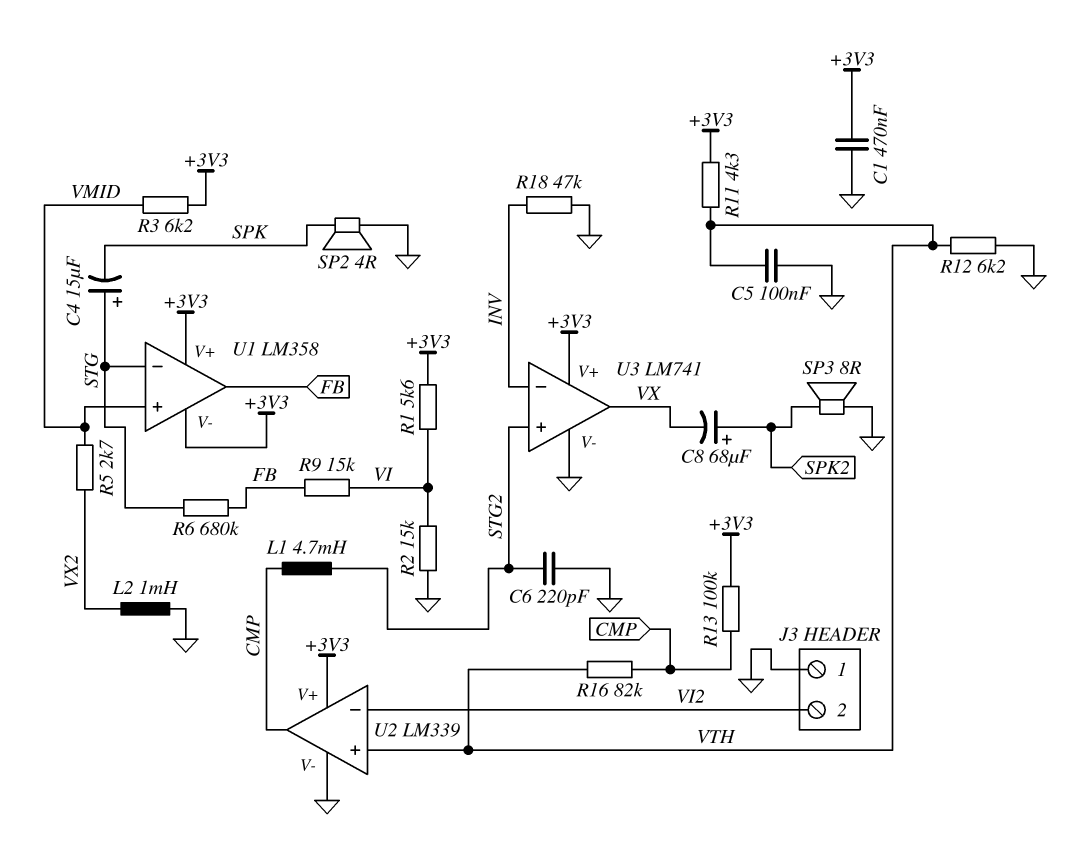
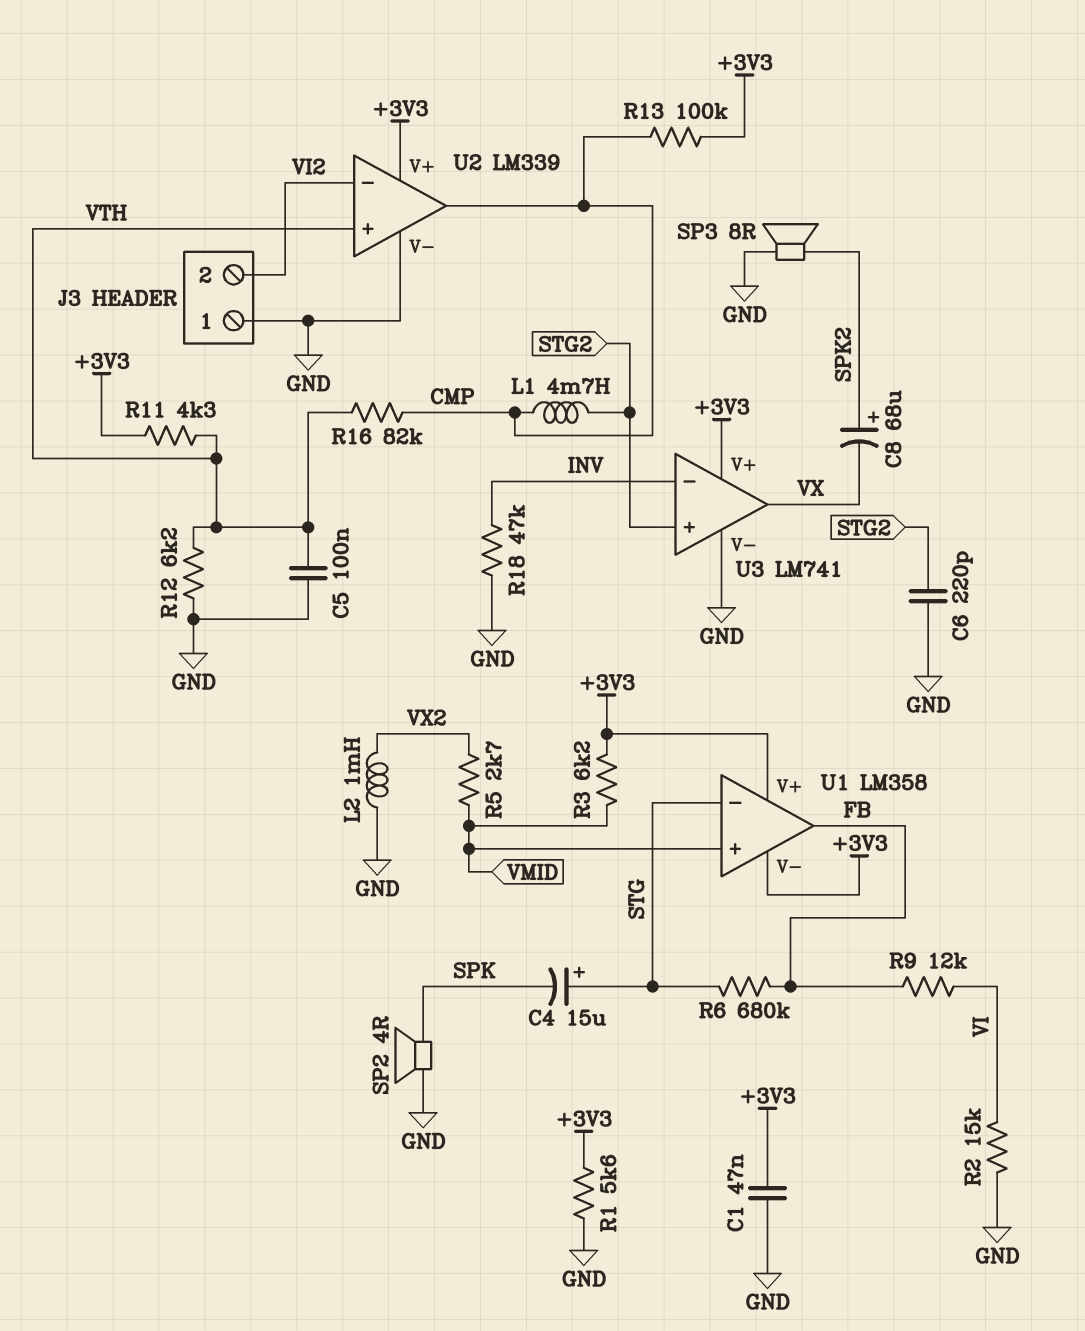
C1: 470nF (+3V3, GND) -> 47nF (+3V3, GND)
R1: 5.6k (+3V3, VI) -> 5.6k (+3V3, GND)
R9: 15k (FB, VI) -> 12k (FB, VI)

